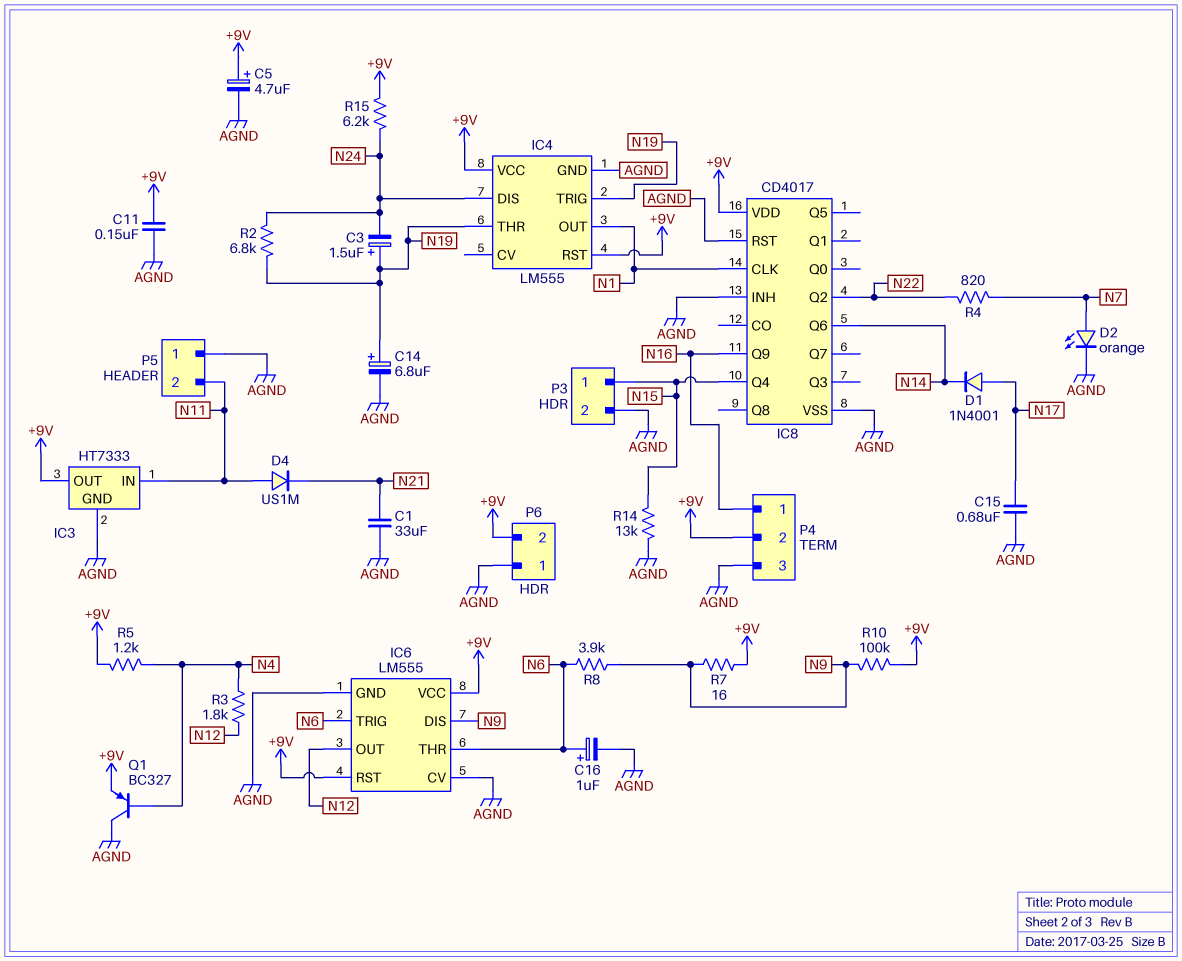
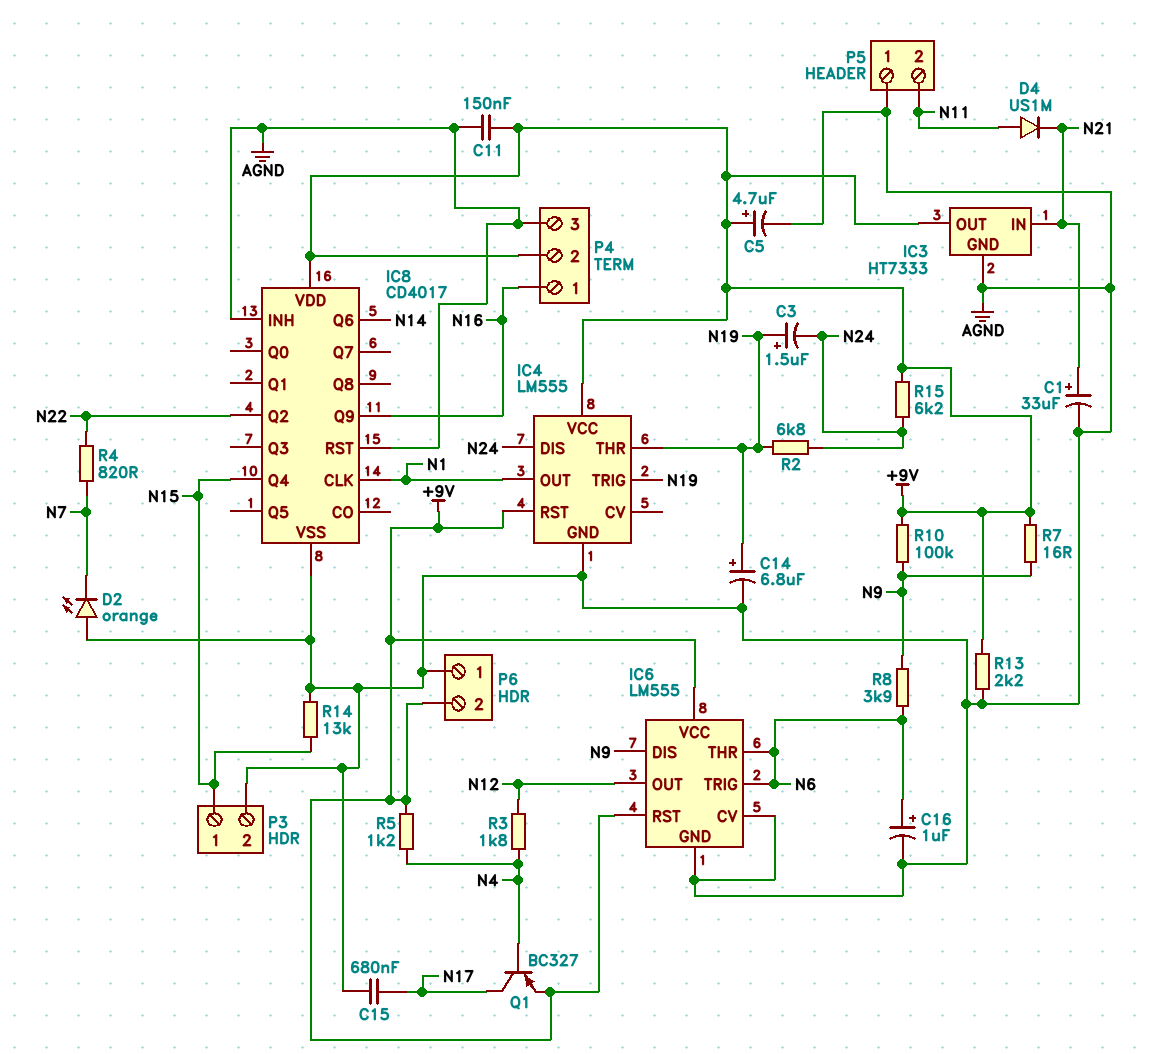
C1: 33uF (AGND, N21) -> 33uF (plus N21, minus AGND)
D1: diode 1N4001 (A N17, K N14) -> none
D2: LED orange (A N7, K AGND) -> LED orange (A AGND, K N7)
IC3 pin IN: N11 -> N21
Q1: PNP BC327 (B N4, C AGND, E +9V) -> PNP BC327 (B N4, C N17, E +9V)
R13: none -> 2.2k (+9V, AGND)

